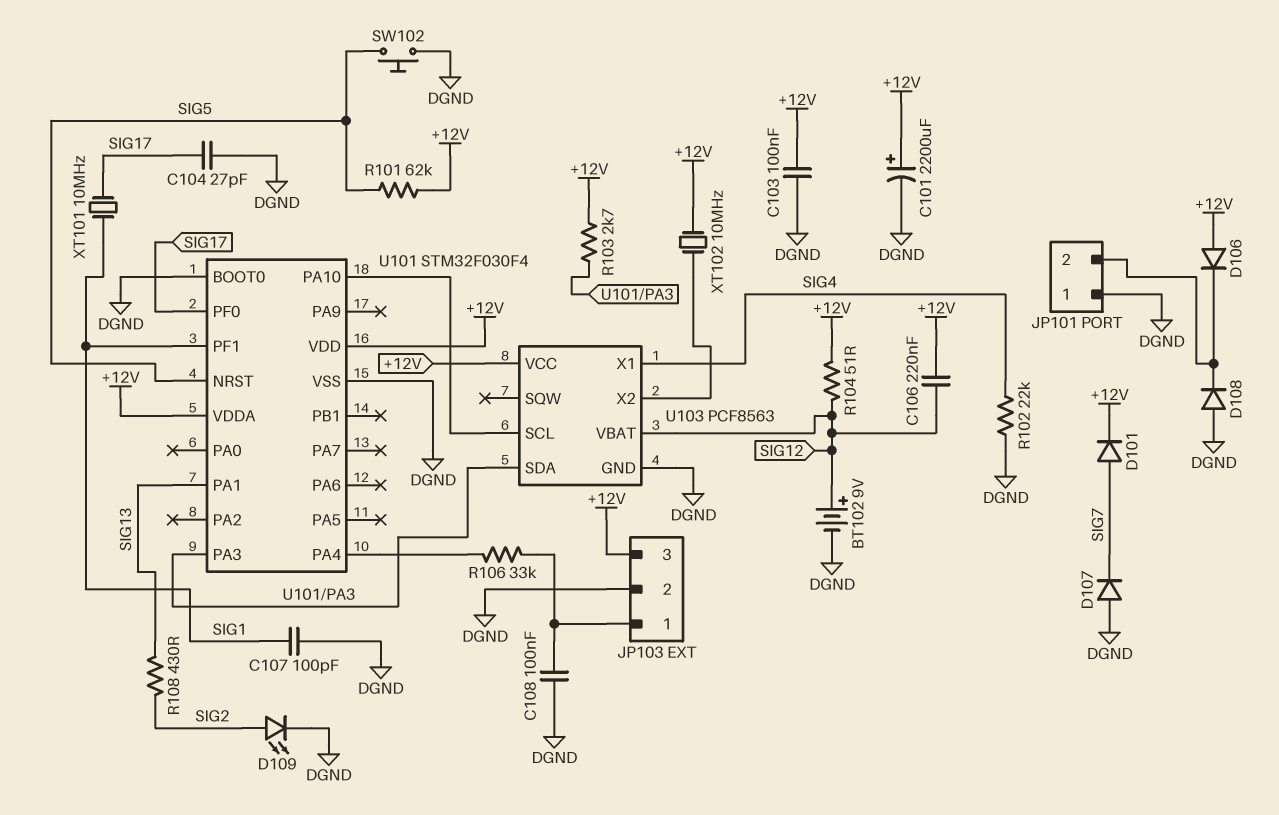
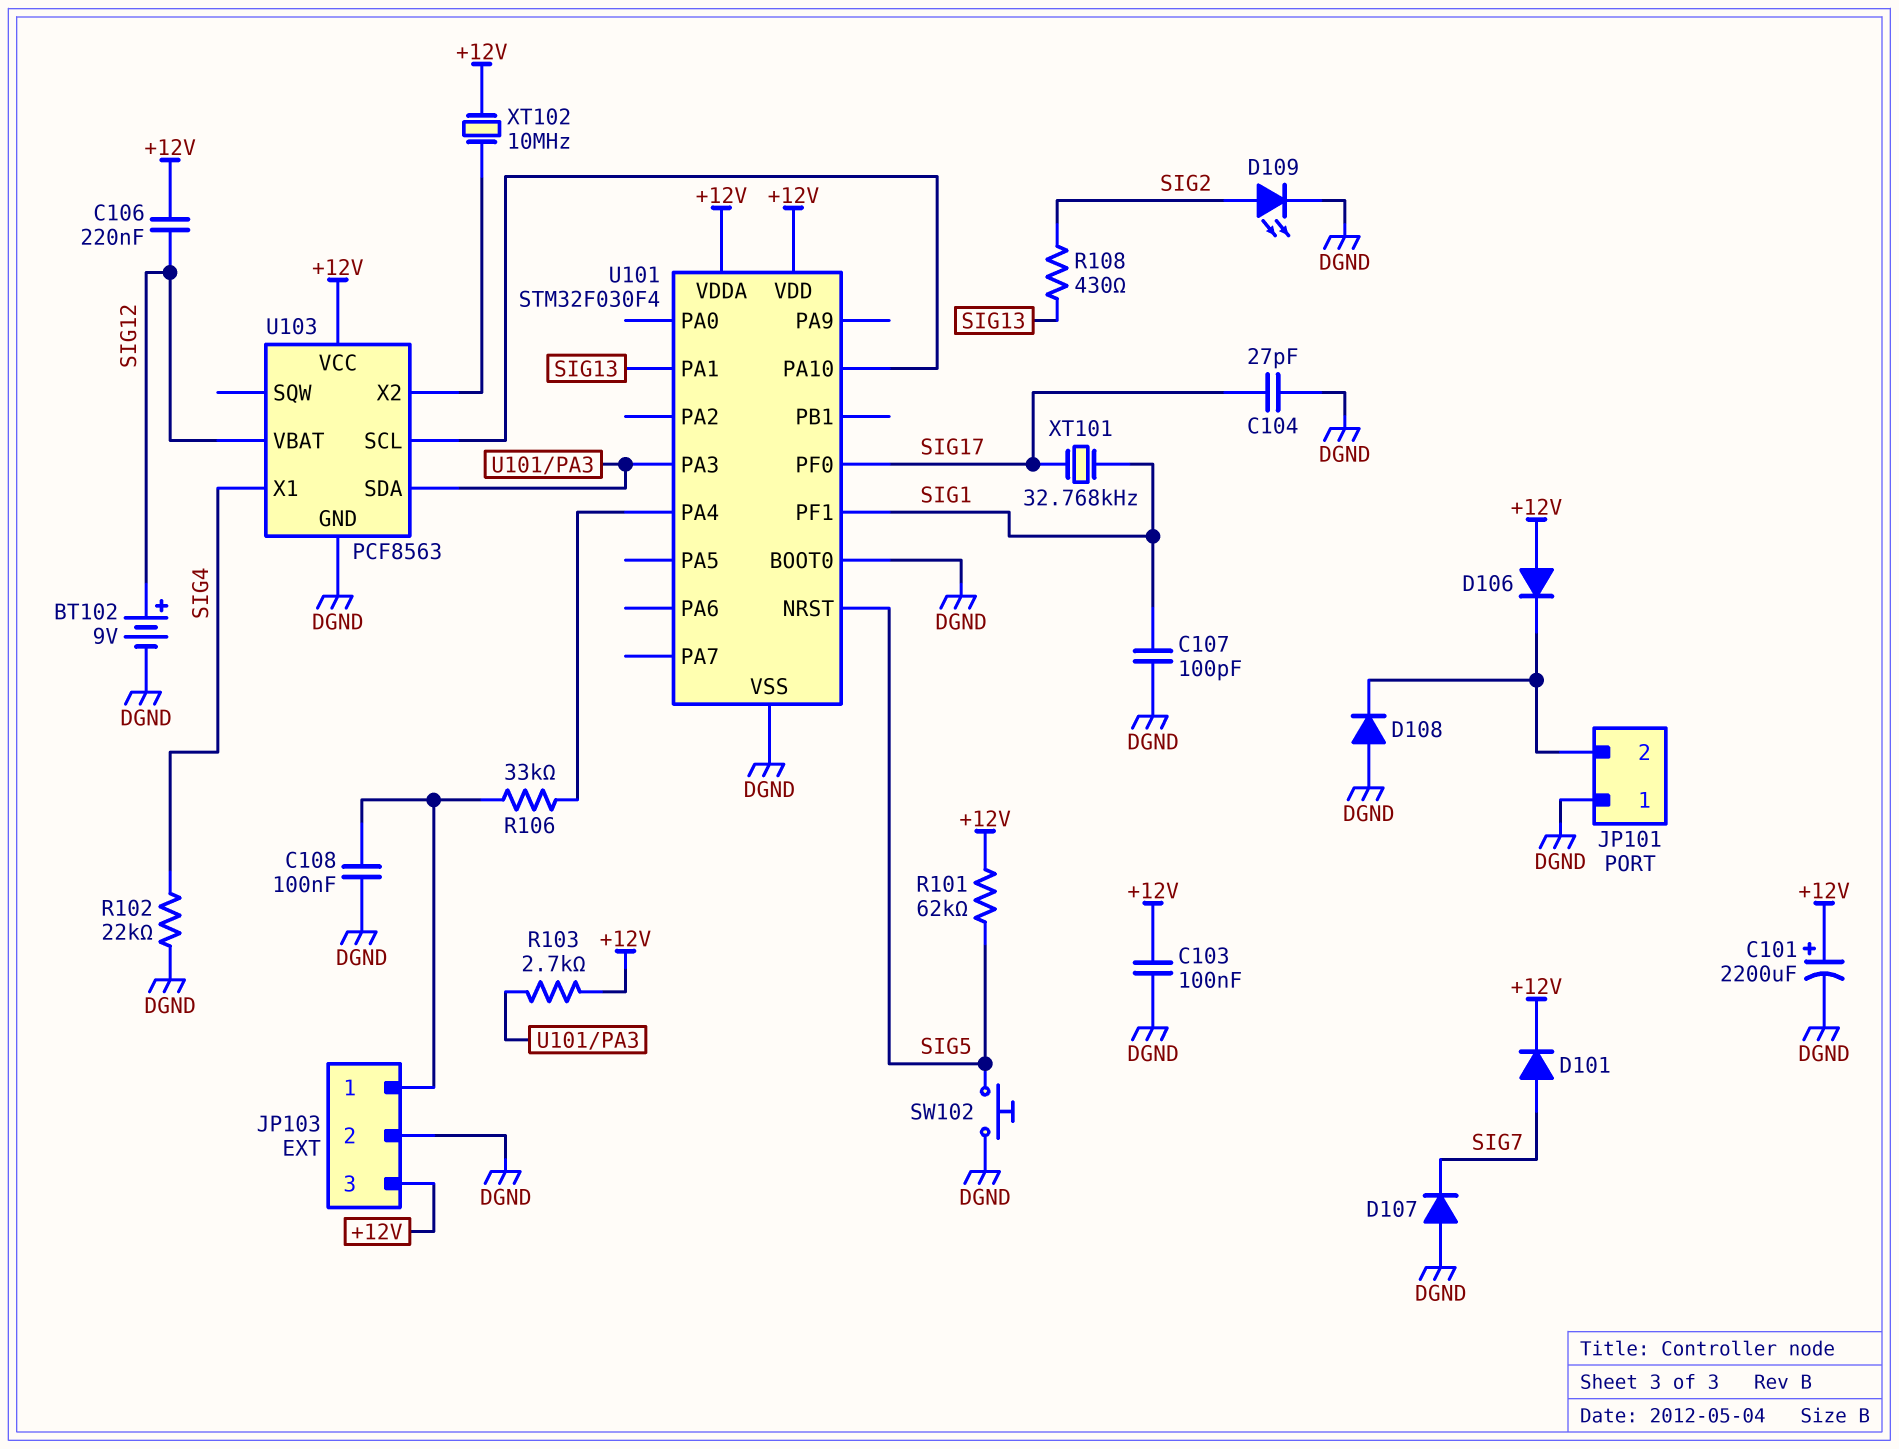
R104: 51 (+12V, SIG12) -> none
XT101: 10MHz (SIG1, SIG17) -> 32.768kHz (SIG1, SIG17)

